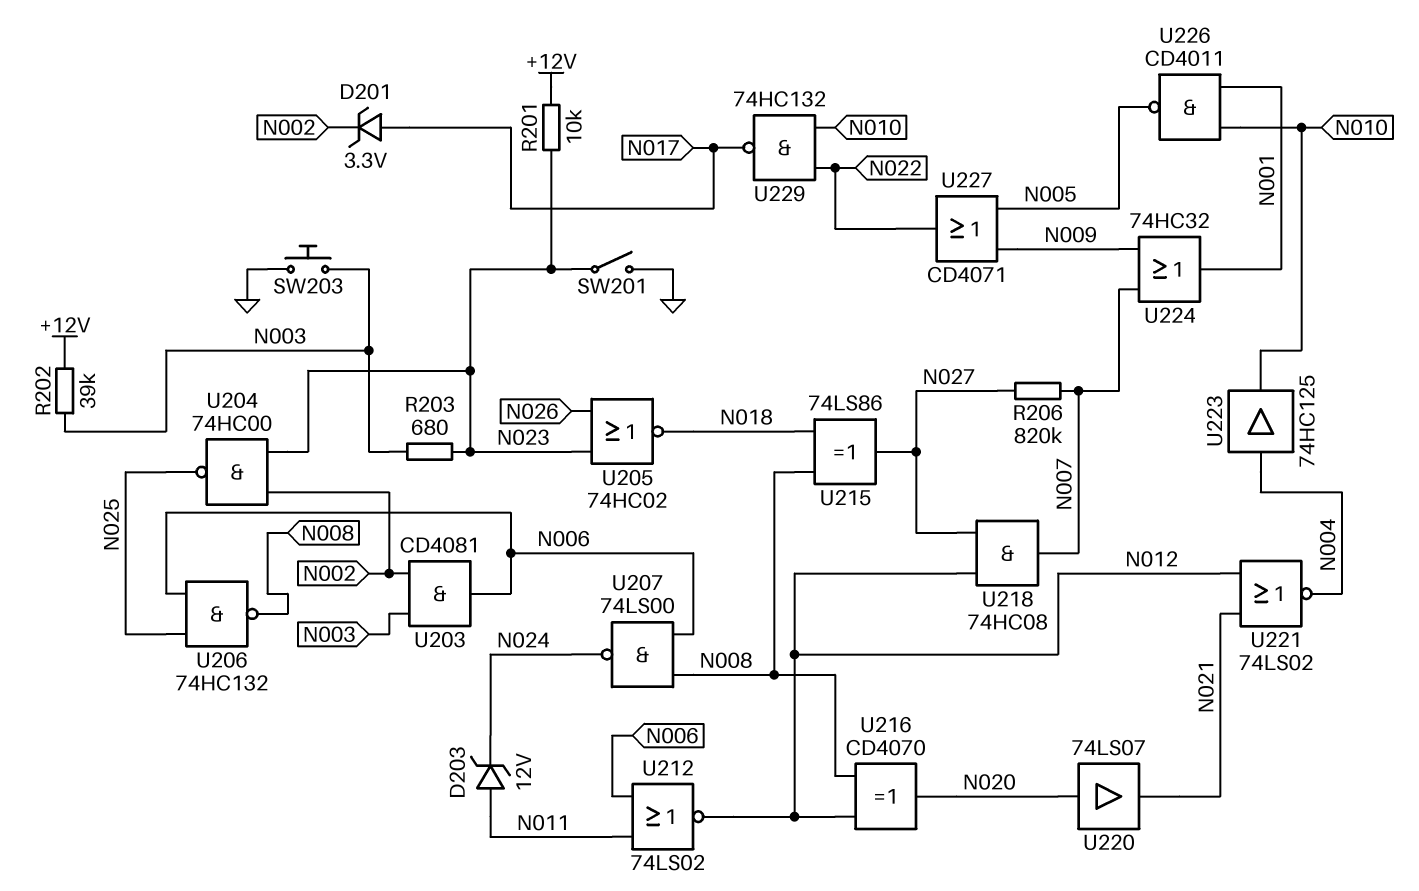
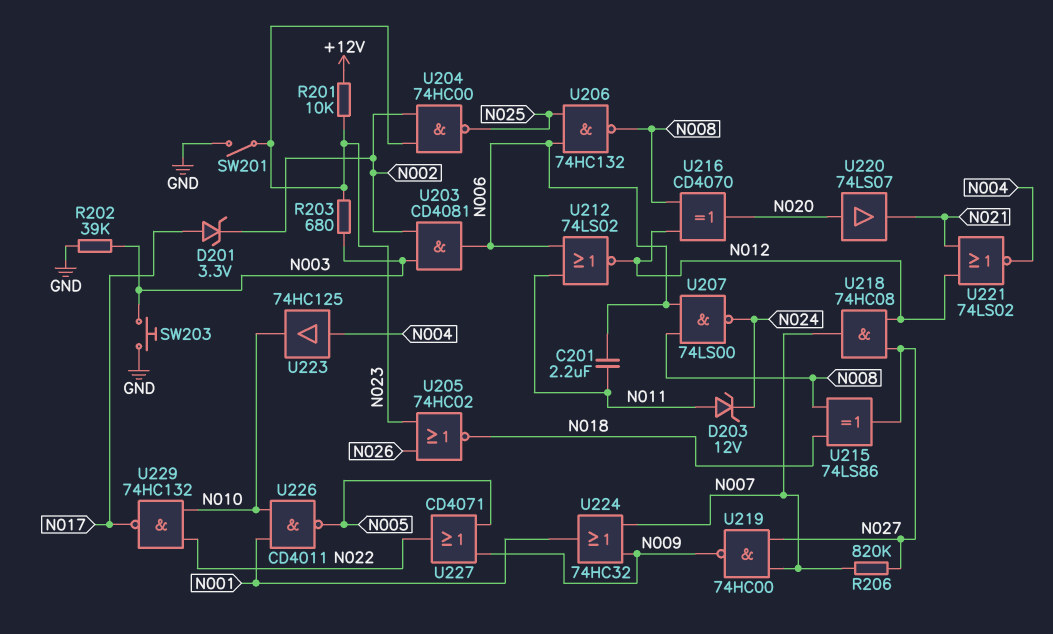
C201: none -> 2.2uF (N006, N011)
R202: 39k (+12V, N003) -> 39k (GND, N003)
U219: none -> NAND 74HC00 (in N007, in N027, out N009)

